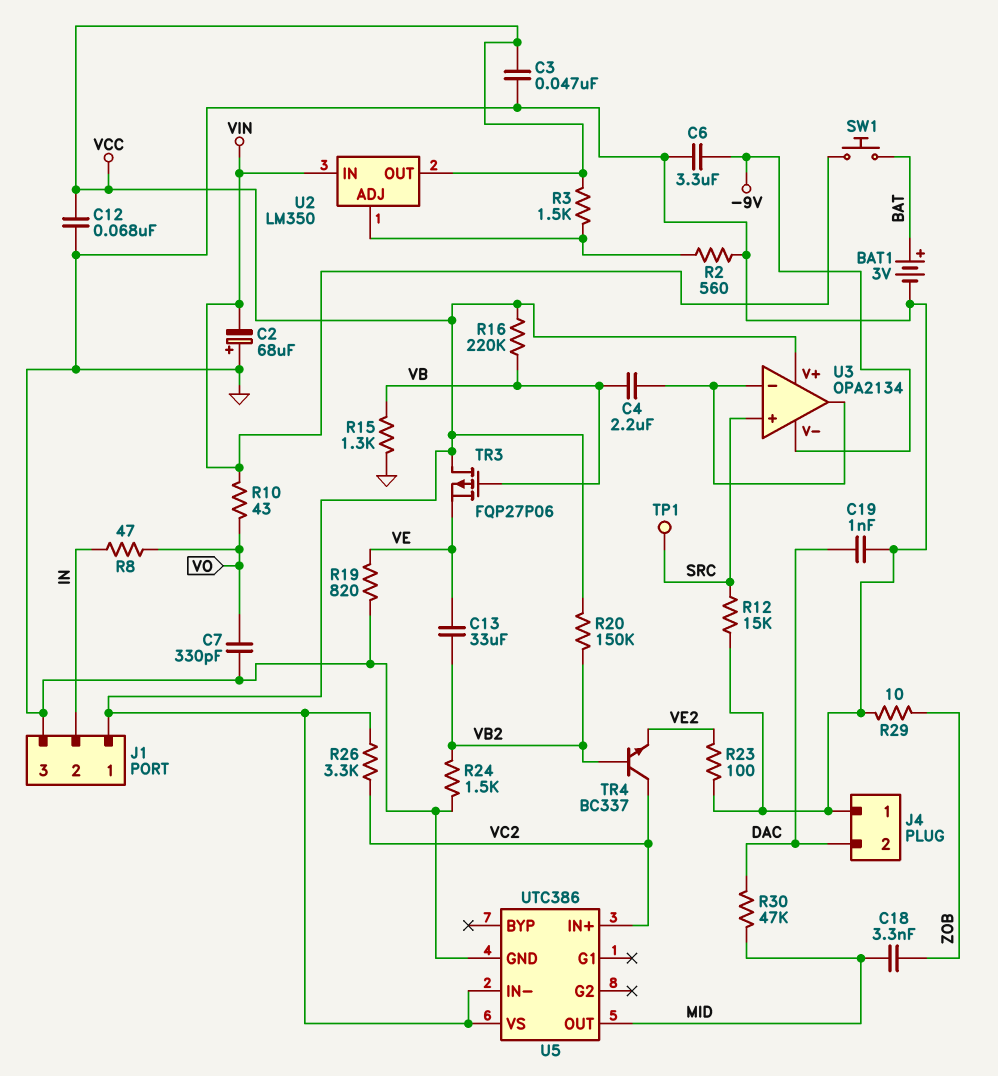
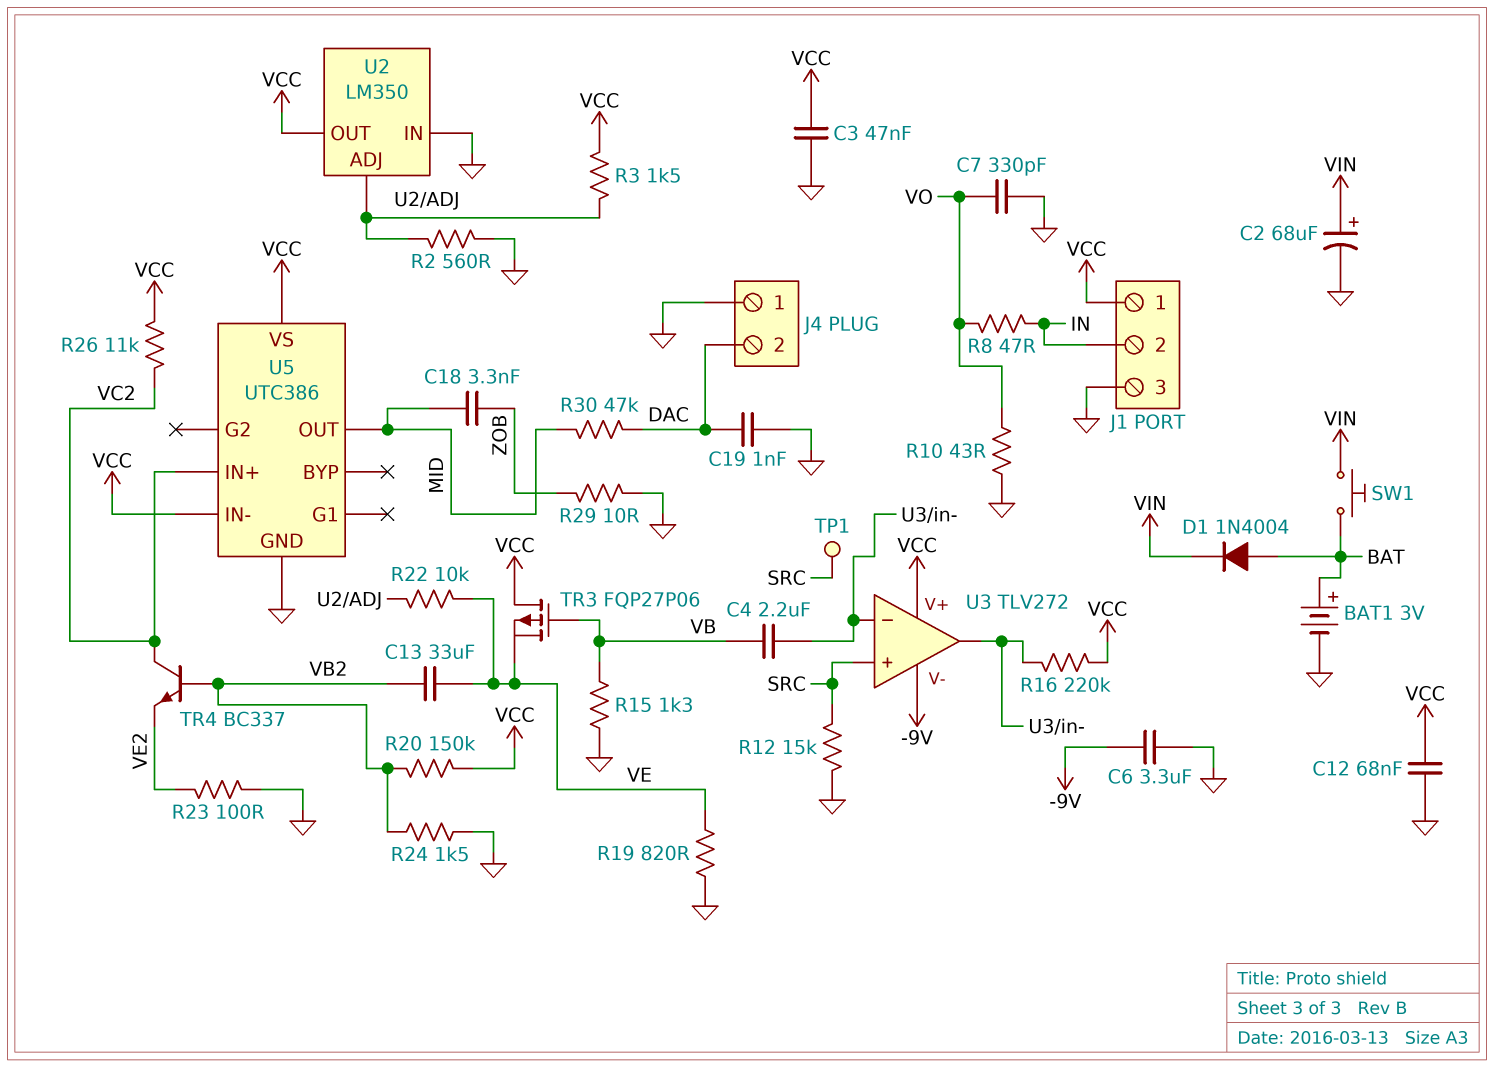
C2: 68uF (plus GND, minus VIN) -> 68uF (plus VIN, minus GND)
D1: none -> diode 1N4004 (A BAT, K VIN)
R10: 43 (VIN, VO) -> 43 (GND, VO)
R16: 220k (VB, VCC) -> 220k (U3/in-, VCC)
R22: none -> 10k (U2/ADJ, VE)
R26: 3.3k (VC2, VCC) -> 11k (VC2, VCC)
U2 pin IN: VIN -> GND
U3: OPA2134 -> TLV272

